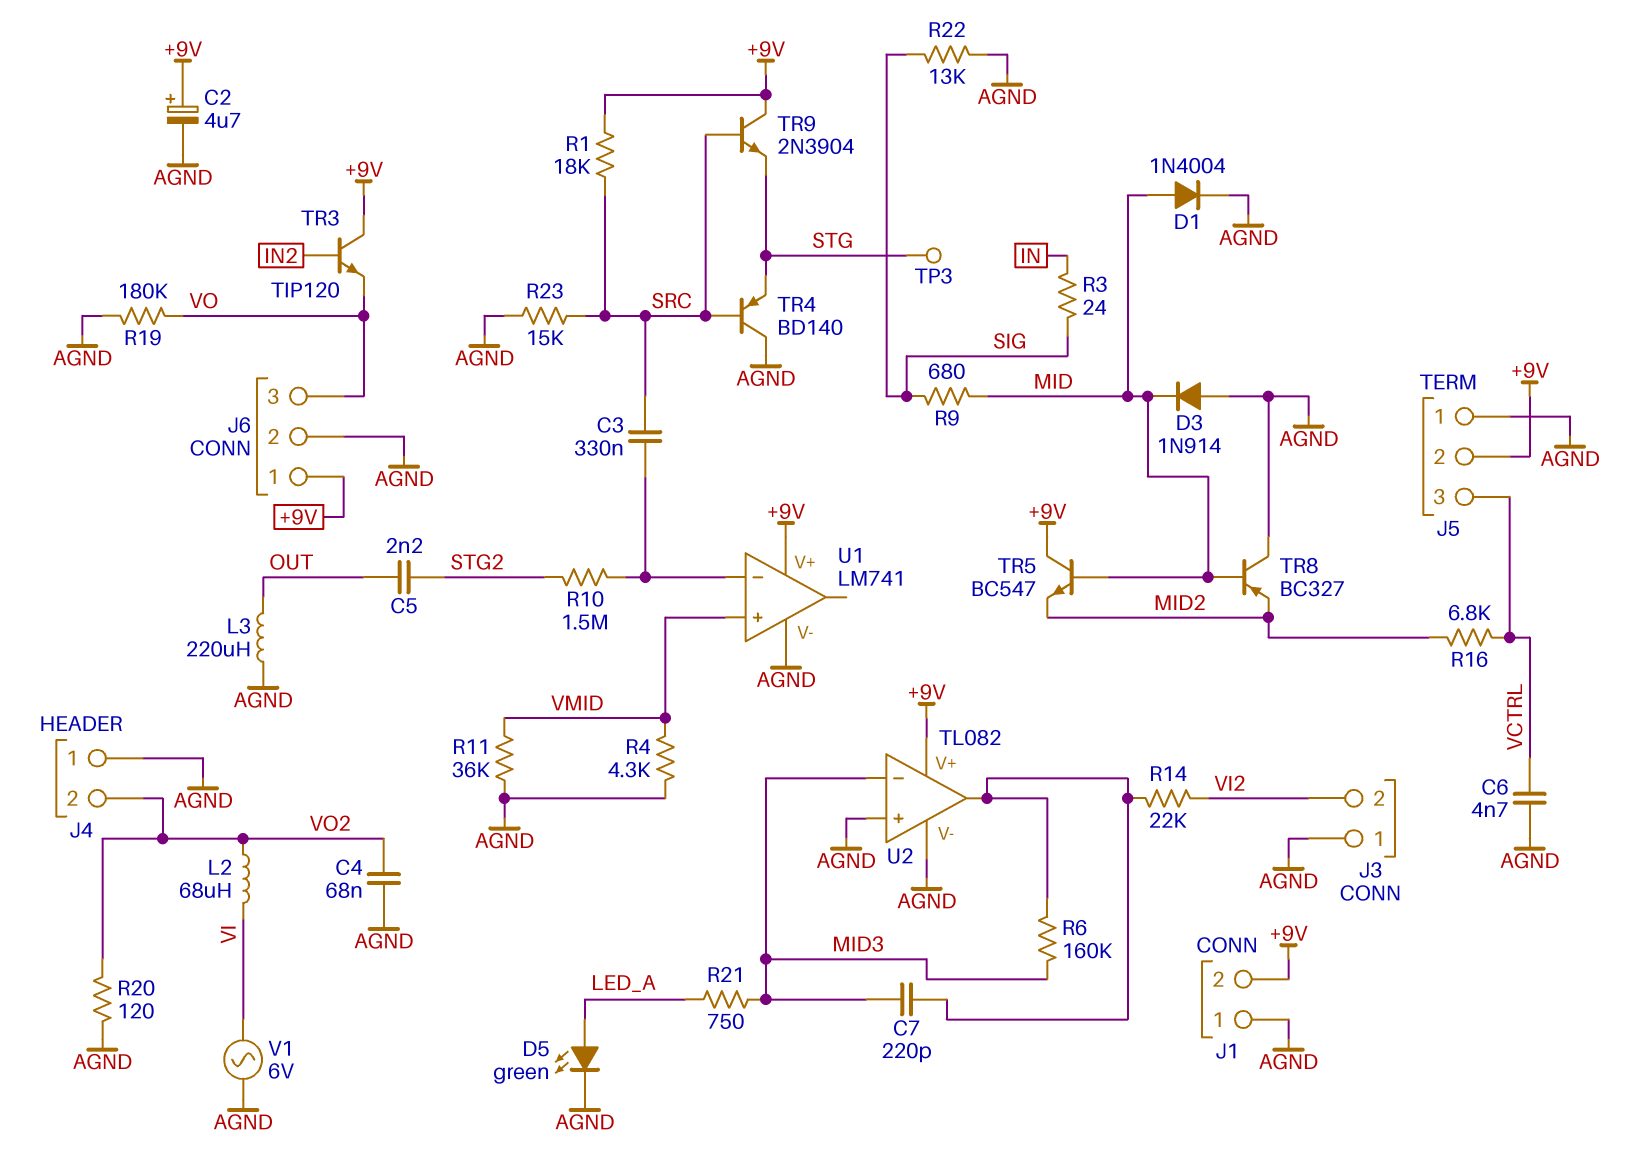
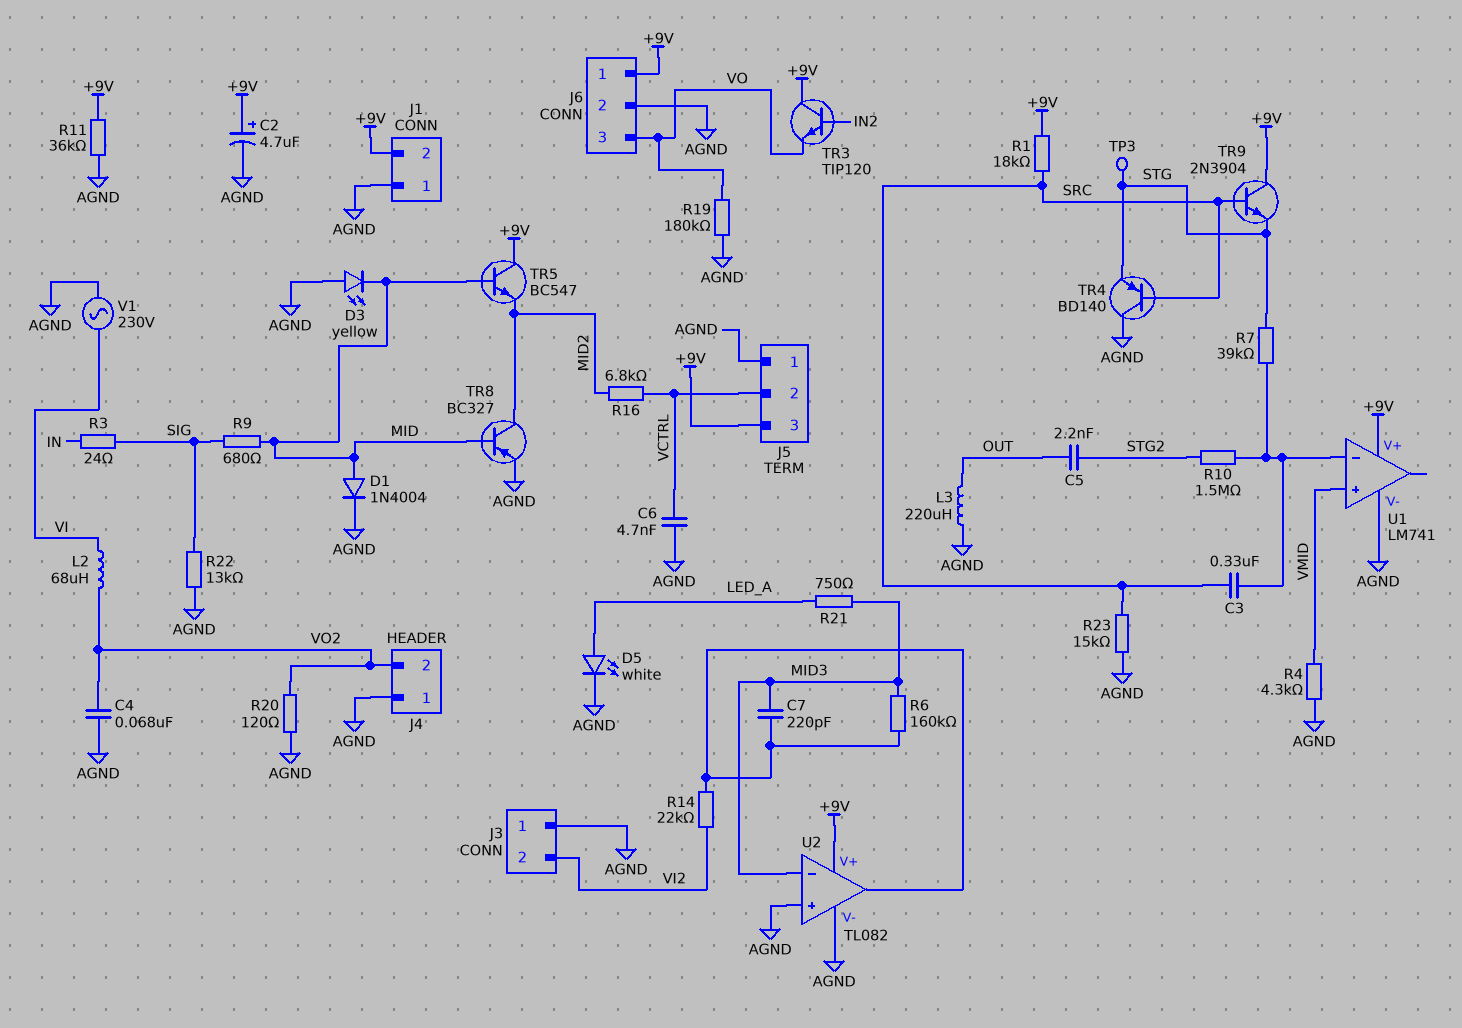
D3: diode 1N914 (A AGND, K MID) -> LED yellow (A AGND, K MID)
D5: LED green (A LED_A, K AGND) -> LED white (A LED_A, K AGND)
J5 pin 2: +9V -> VCTRL
J5 pin 3: VCTRL -> +9V
R7: none -> 39k (STG, U1/in-)
R11: 36k (AGND, VMID) -> 36k (+9V, AGND)
TR8: PNP BC327 (B MID, C AGND, E MID2) -> PNP BC327 (B MID, C MID2, E AGND)
V1: AC 6V (AGND, VI) -> AC 230V (AGND, VI)

